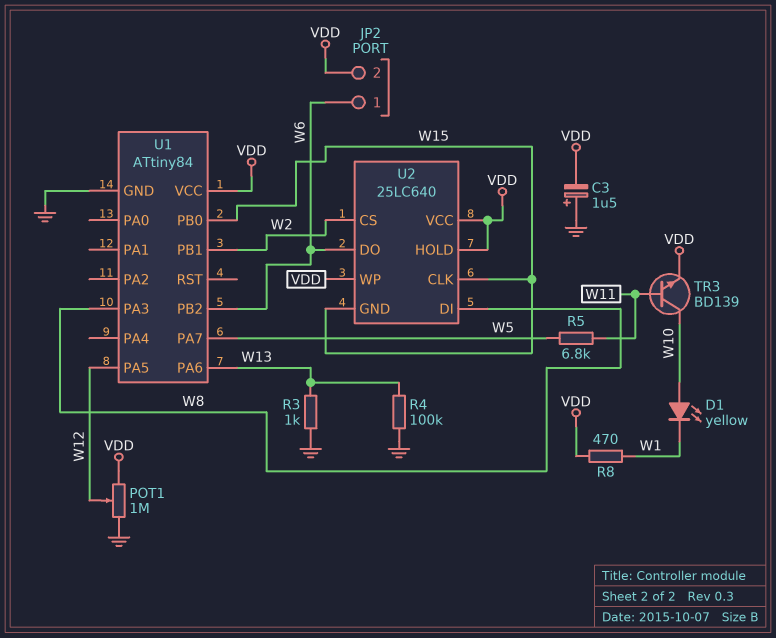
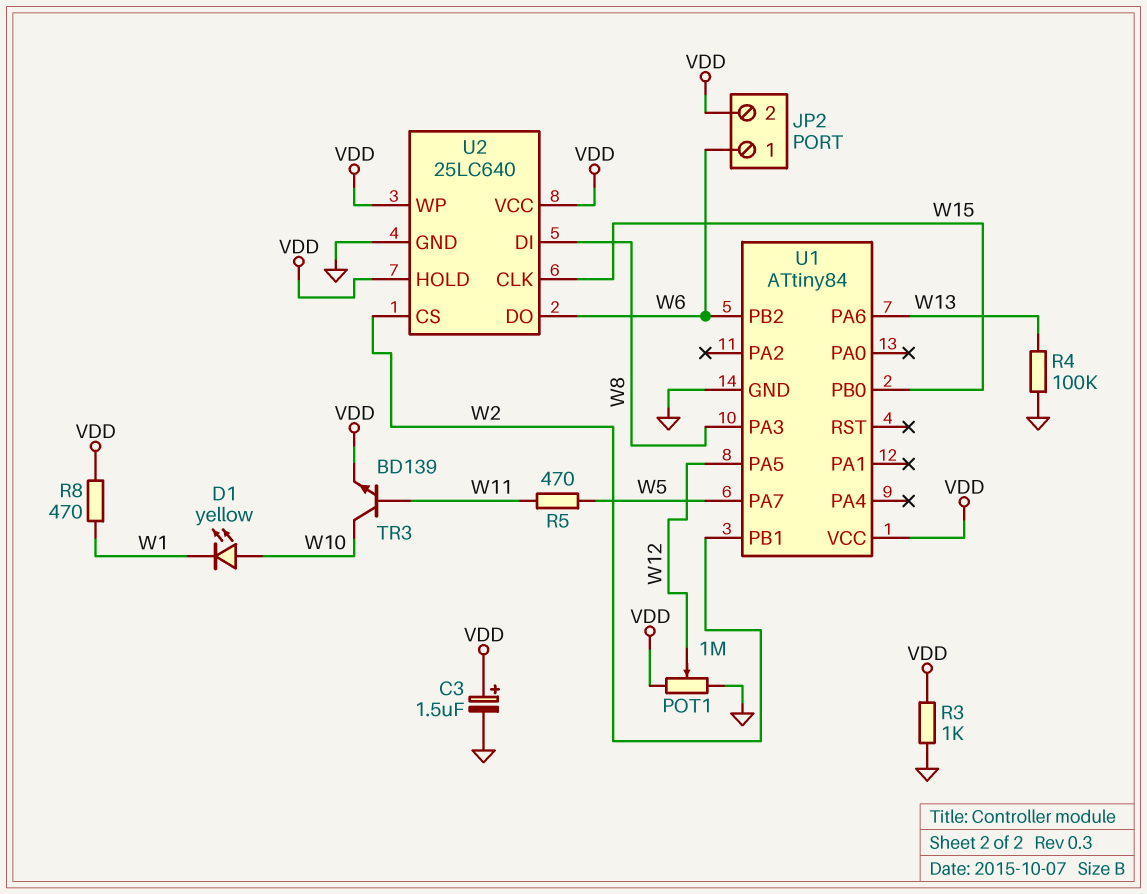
C3: 1.5uF (plus GND, minus VDD) -> 1.5uF (plus VDD, minus GND)
R3: 1k (GND, W13) -> 1k (GND, VDD)
R5: 6.8k (W5, W11) -> 470 (W5, W11)
U2 pin GND: W15 -> GND

